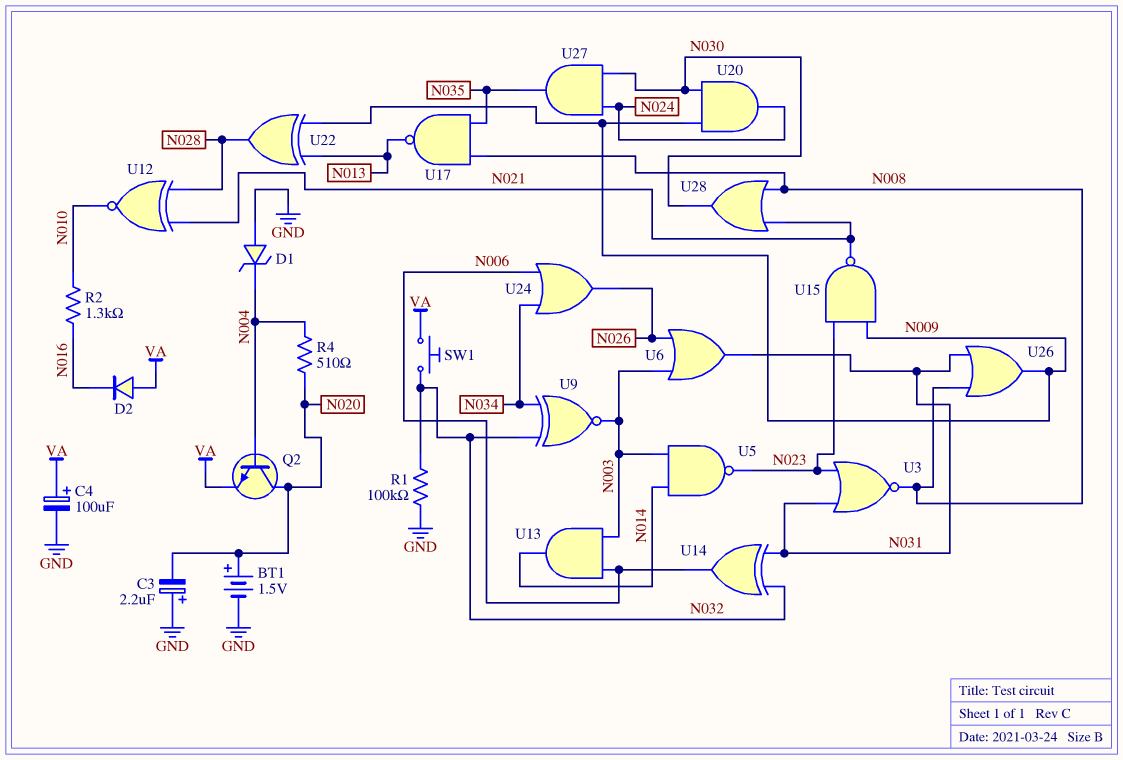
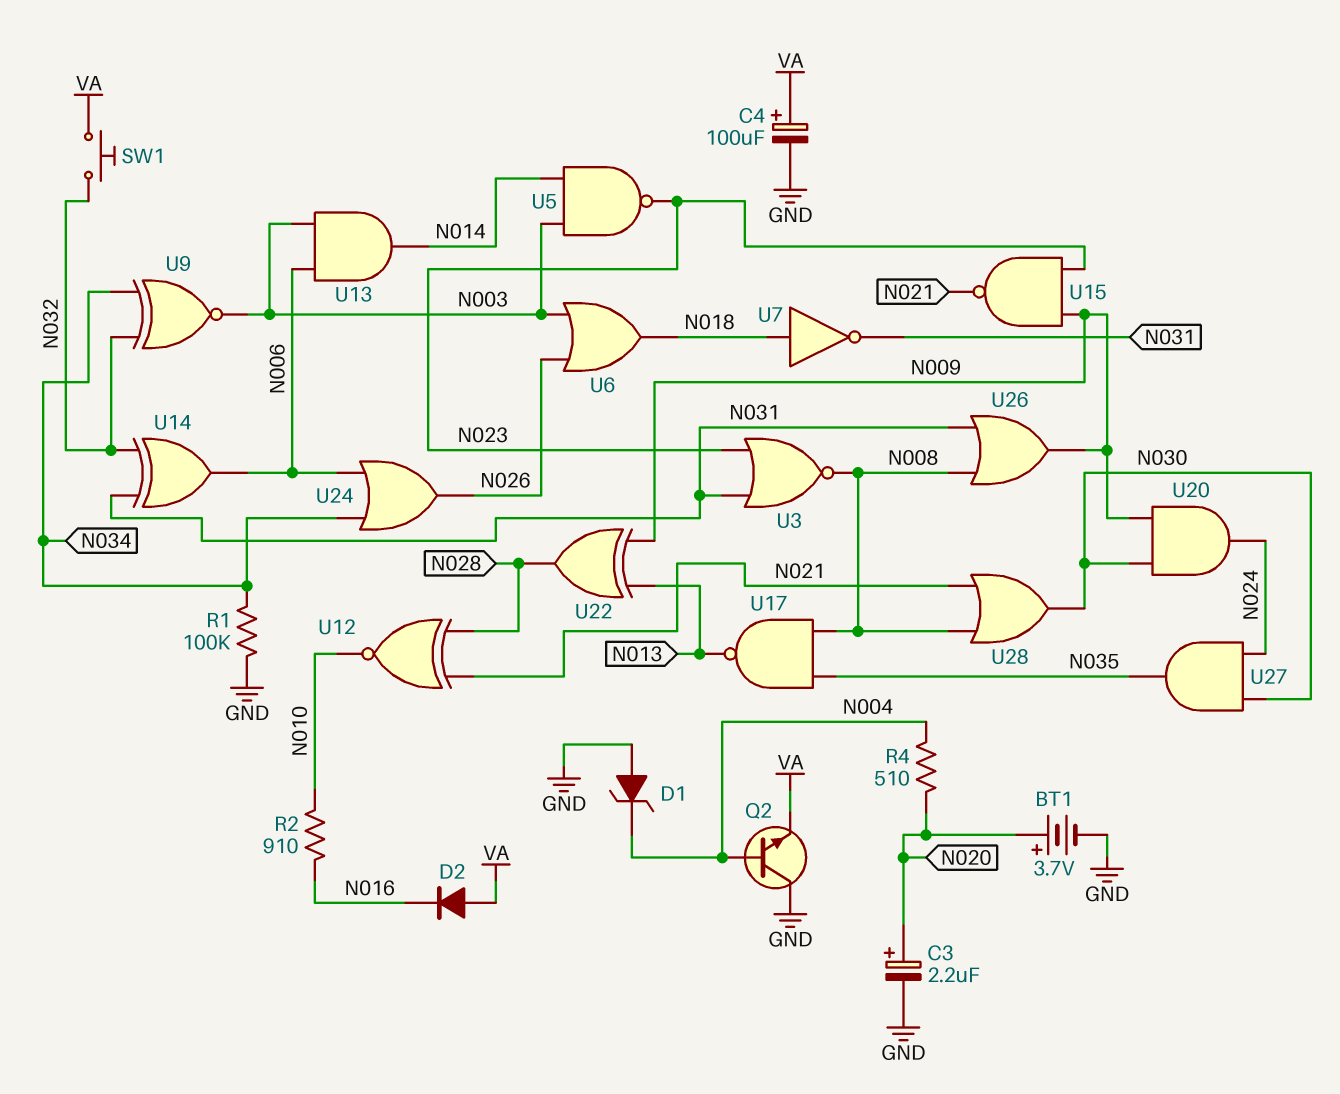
BT1: 1.5V (plus N020, minus GND) -> 3.7V (plus N020, minus GND)
C3: 2.2uF (plus GND, minus N020) -> 2.2uF (plus N020, minus GND)
Q2: NPN (B N004, C N020, E VA) -> NPN (B N004, C GND, E VA)
R1: 100k (GND, N032) -> 100k (GND, N034)
R2: 1.3k (N010, N016) -> 910 (N010, N016)
U6: OR (in N003, in N026, out N031) -> OR (in N003, in N026, out N018)
U7: none -> NOT (in N018, out N031)

